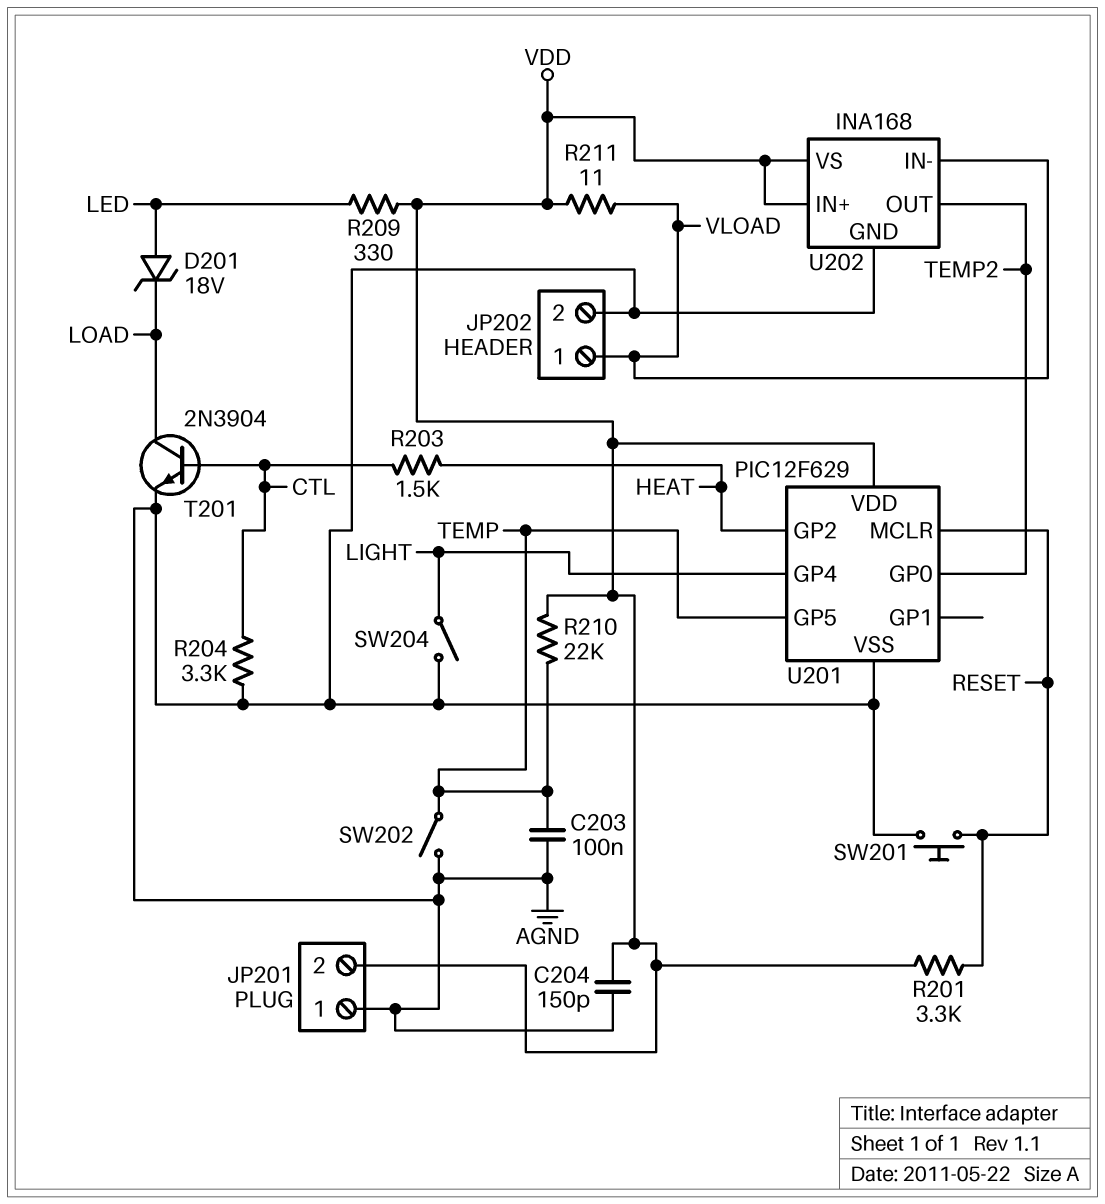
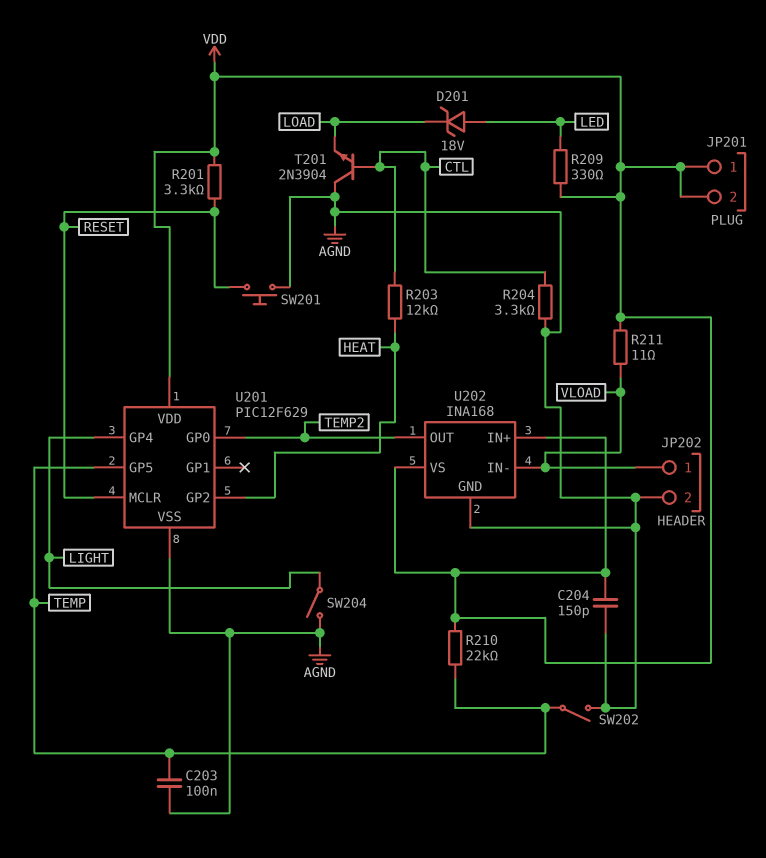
JP201 pin 1: AGND -> VDD
R203: 1.5k (CTL, HEAT) -> 12k (CTL, HEAT)
T201: NPN 2N3904 (B CTL, C LOAD, E AGND) -> NPN 2N3904 (B CTL, C AGND, E LOAD)

